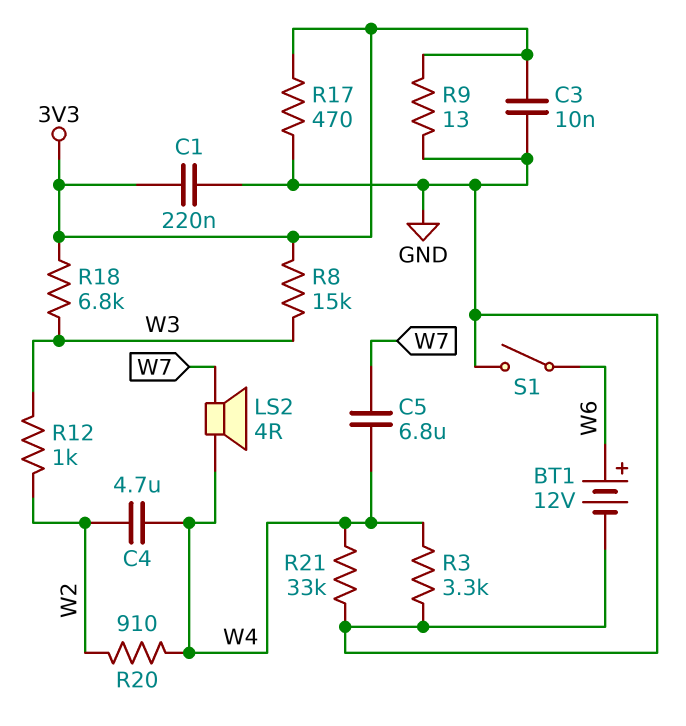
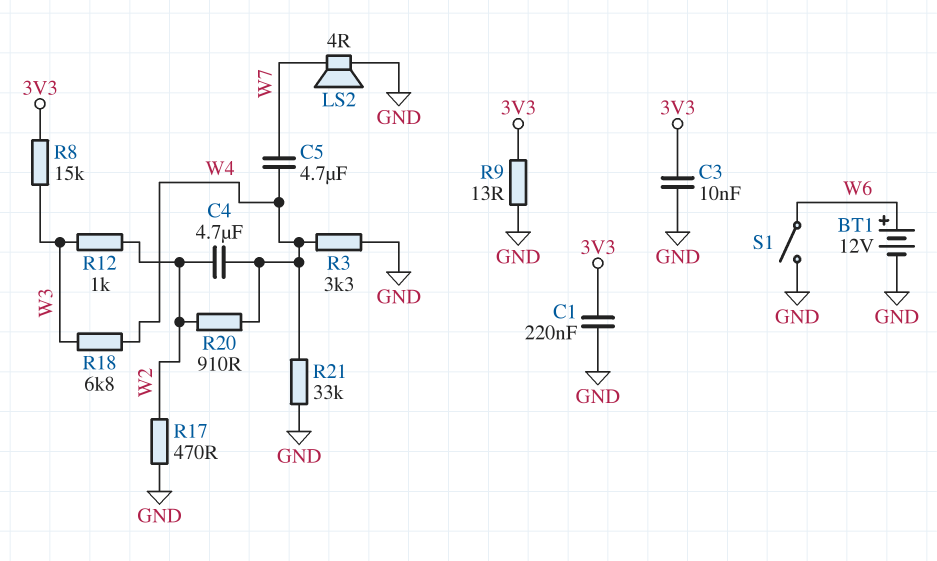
C5: 6.8uF (W4, W7) -> 4.7uF (W4, W7)
LS2: speaker 4R (W4, W7) -> speaker 4R (GND, W7)
R17: 470 (3V3, GND) -> 470 (GND, W2)
R18: 6.8k (3V3, W3) -> 6.8k (W3, W4)

